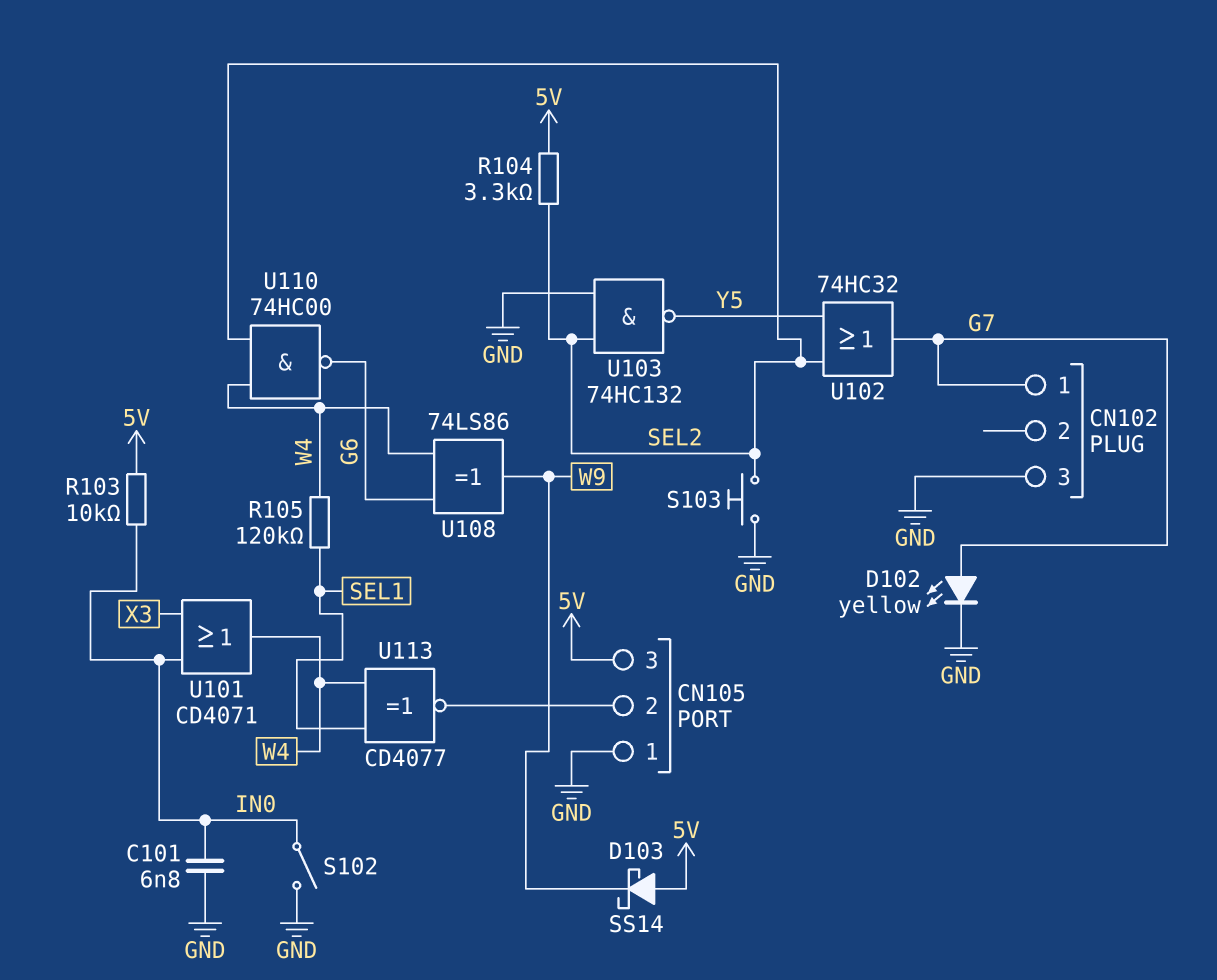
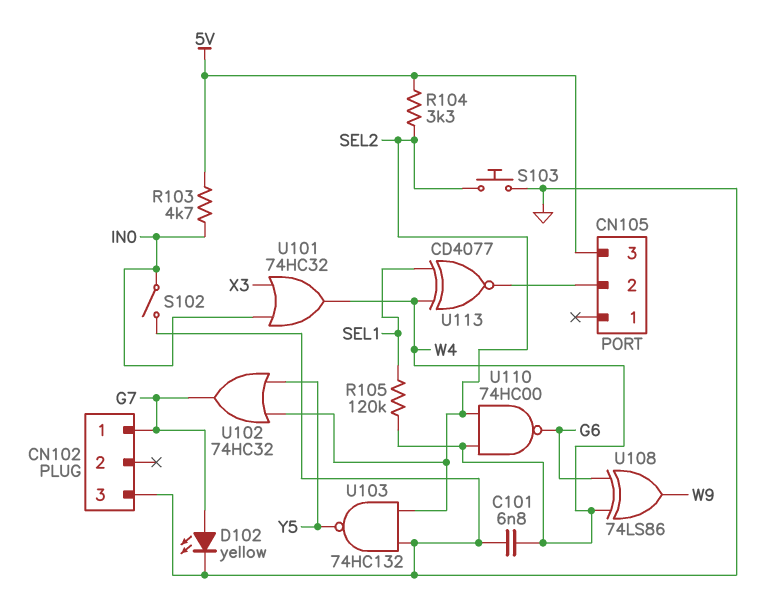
C101: 6.8nF (GND, IN0) -> 6.8nF (GND, W4)
CN105 pin 1: GND -> none
D103: schottky SS14 (A 5V, K W9) -> none
R103: 10k (5V, IN0) -> 4.7k (5V, IN0)
U101: OR CD4071 (in IN0, in X3, out W4) -> OR 74HC32 (in IN0, in X3, out W4)

